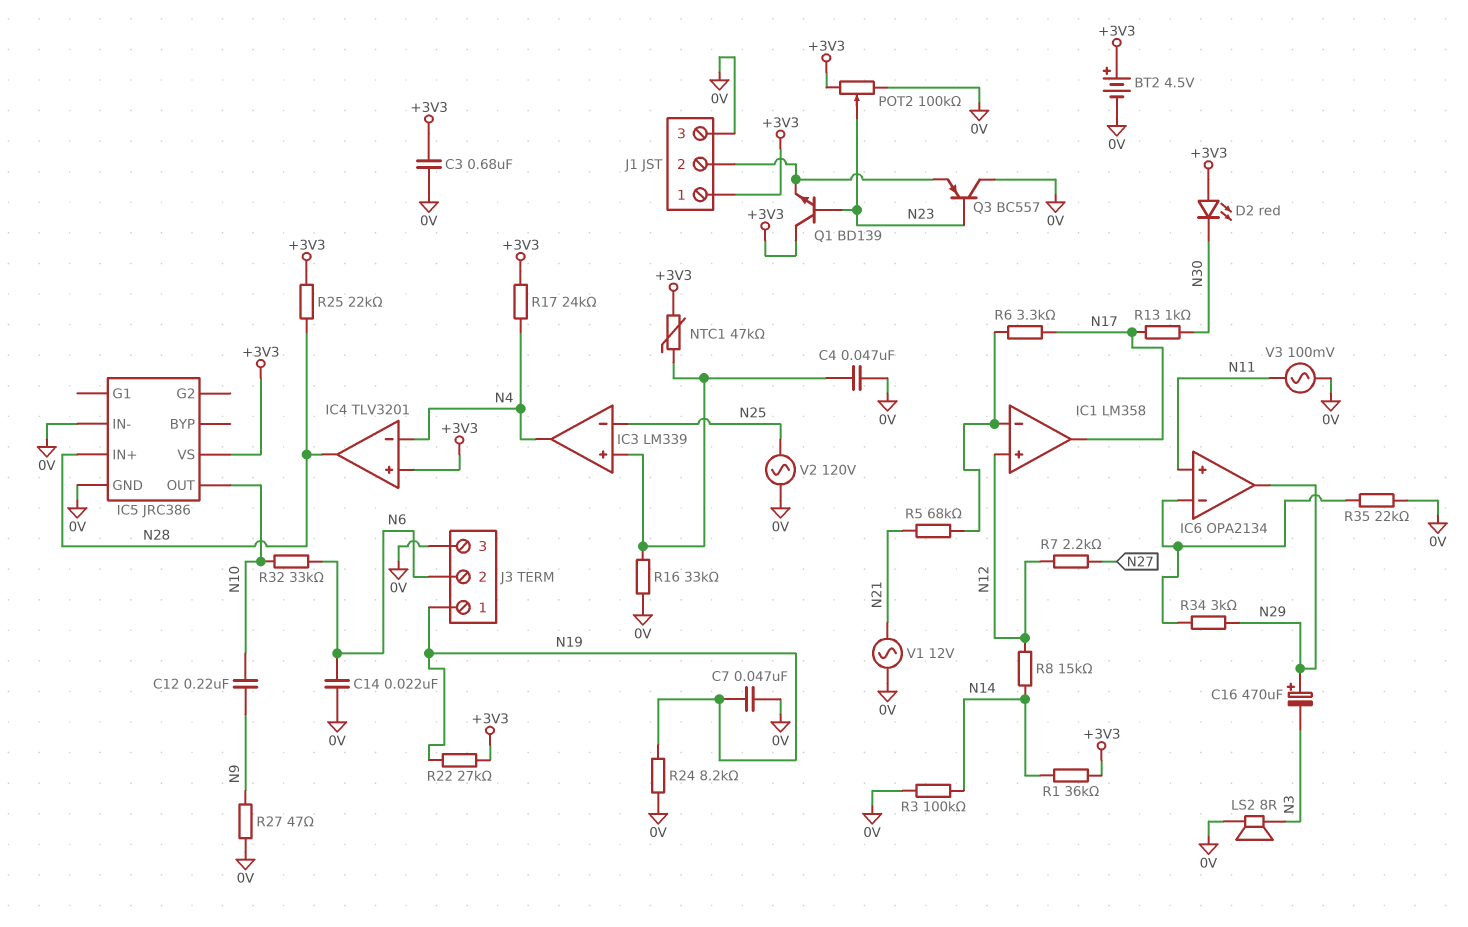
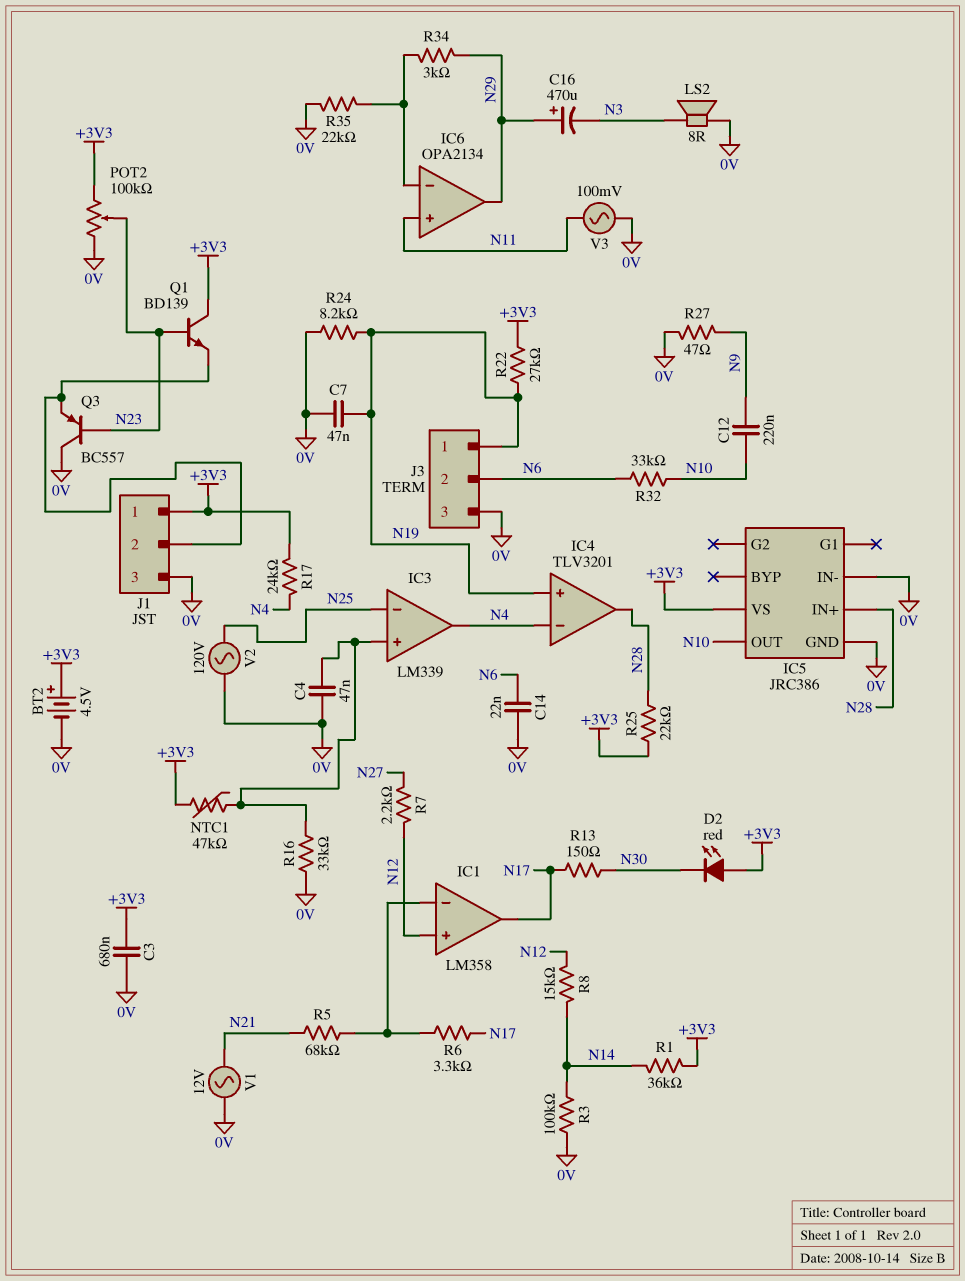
IC4 pin in+: +3V3 -> N19
R13: 1k (N17, N30) -> 150 (N17, N30)

